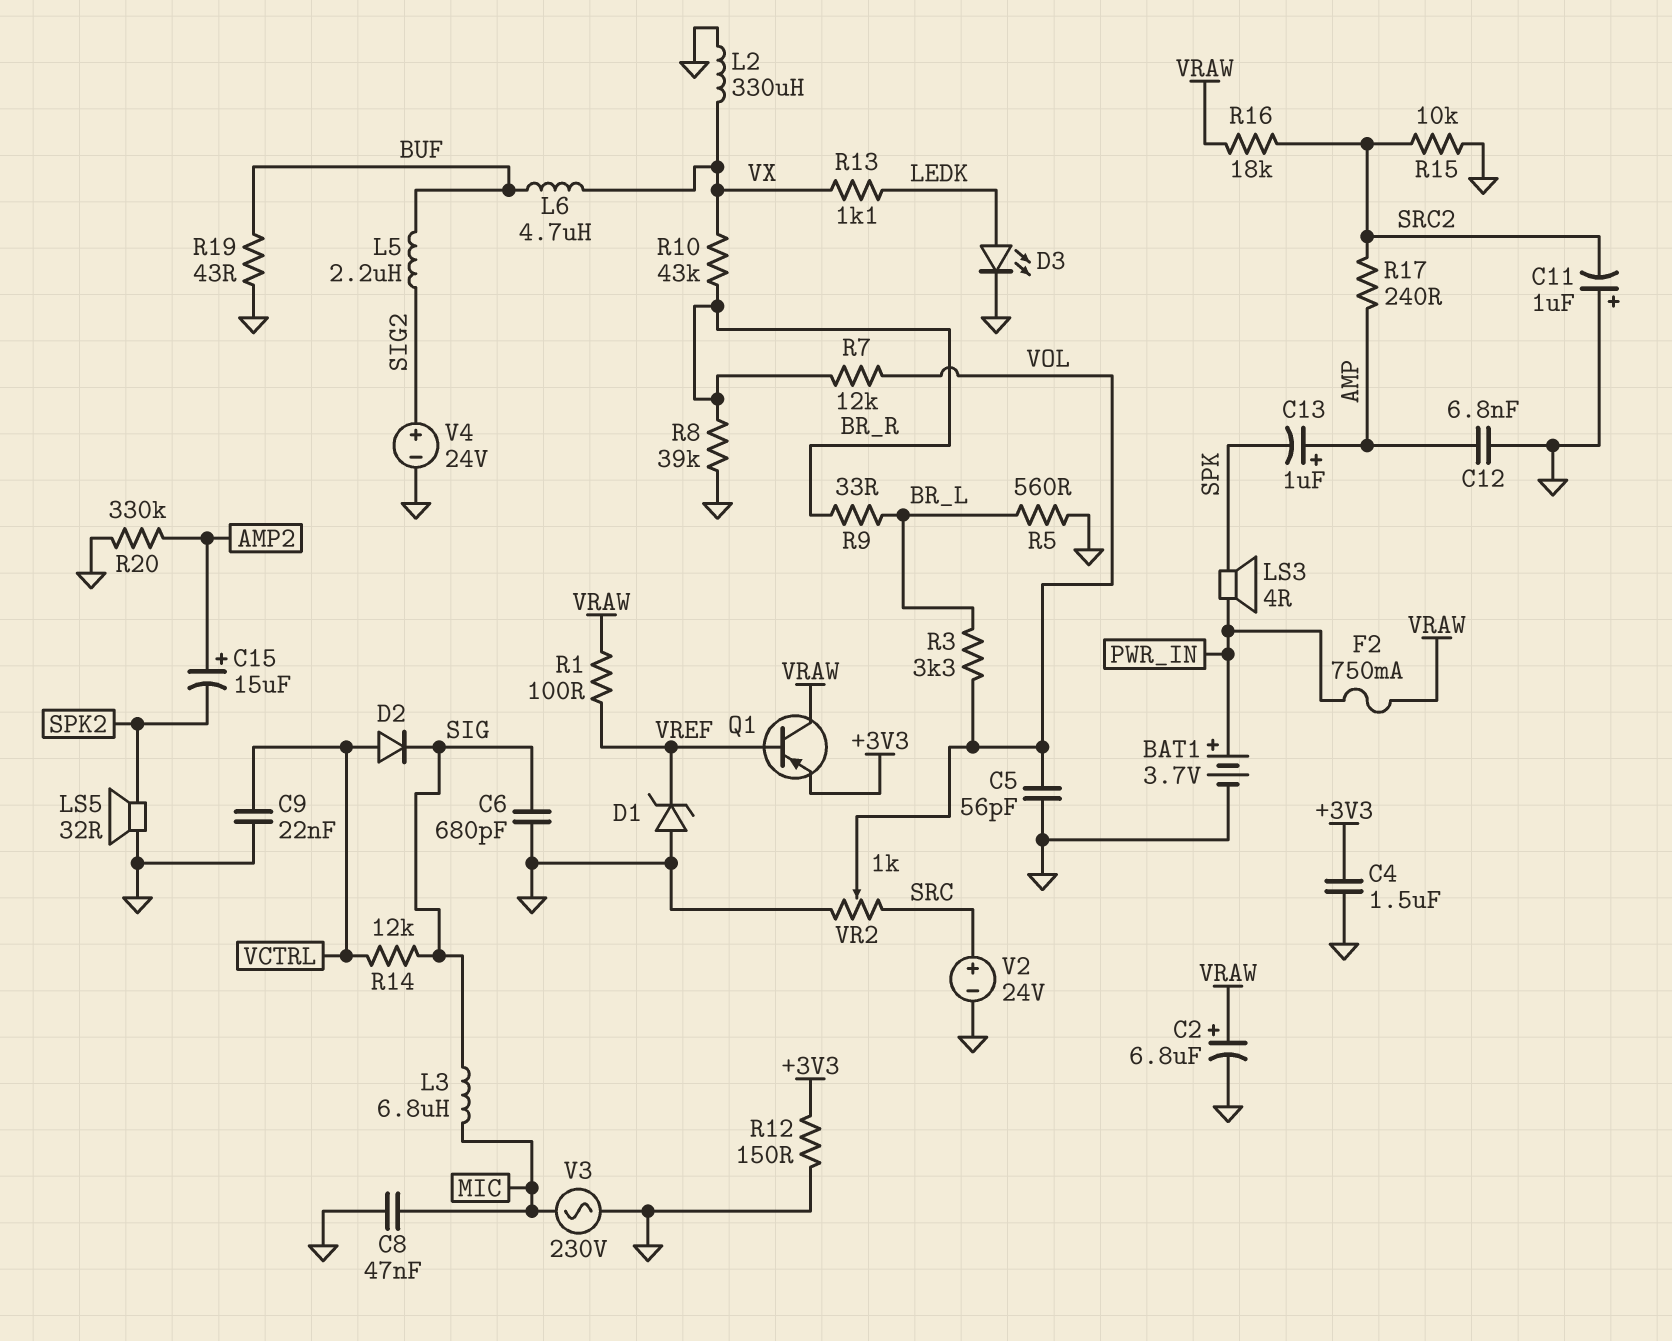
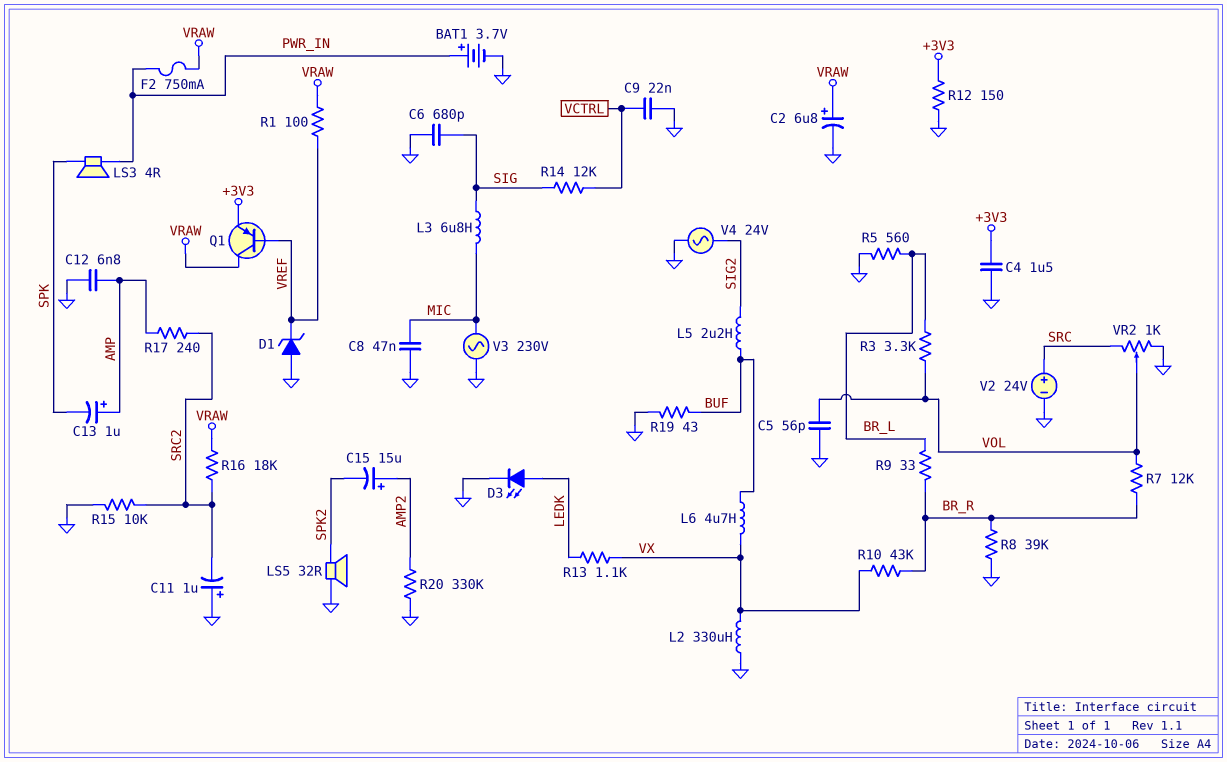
D2: diode (A VCTRL, K SIG) -> none
V4: 24V (plus SIG2, minus GND) -> AC 24V (GND, SIG2)

